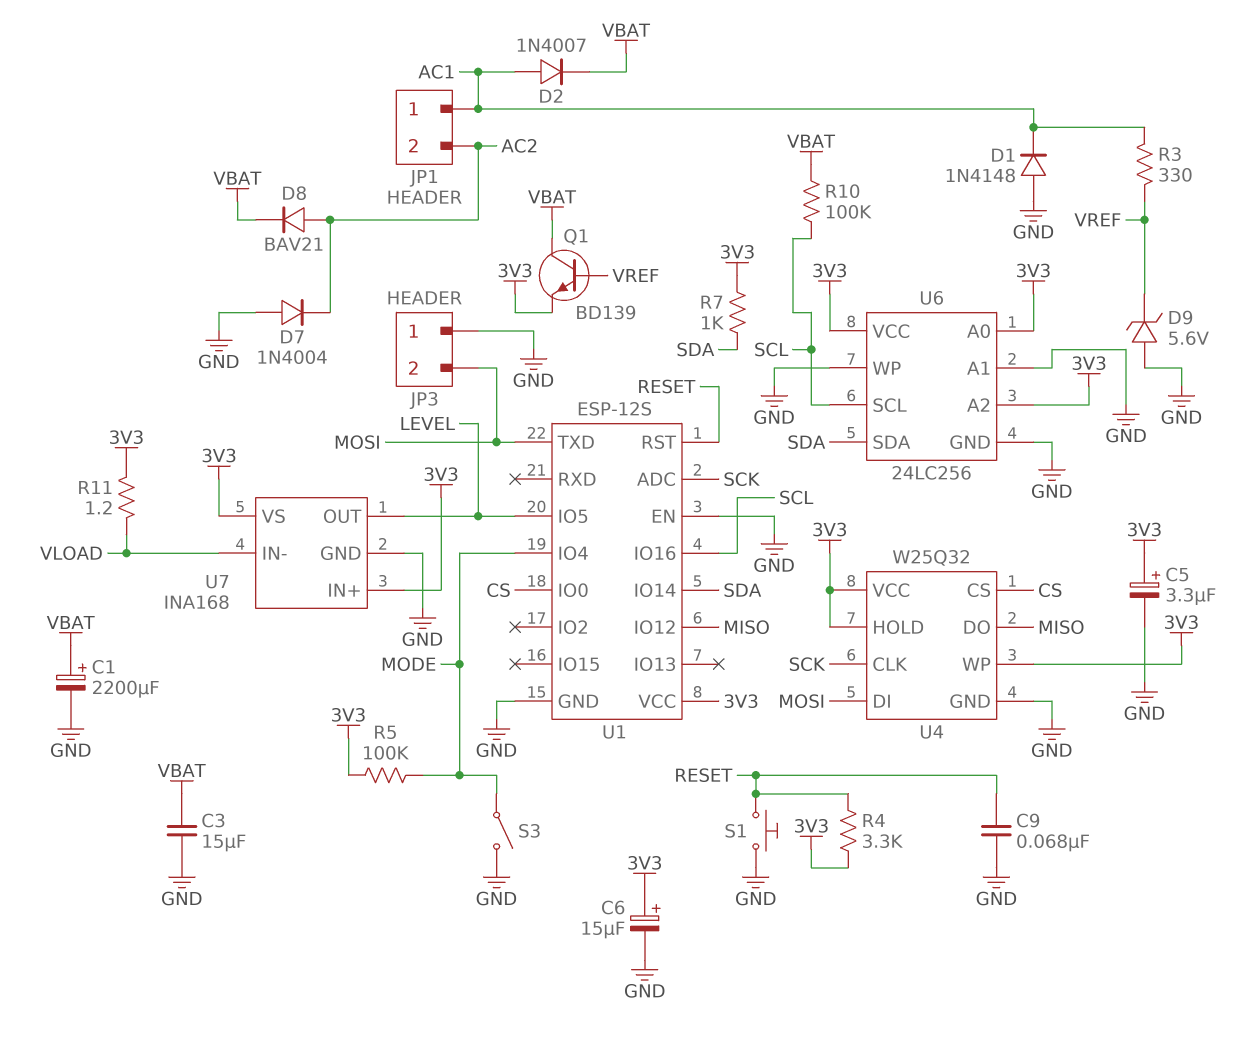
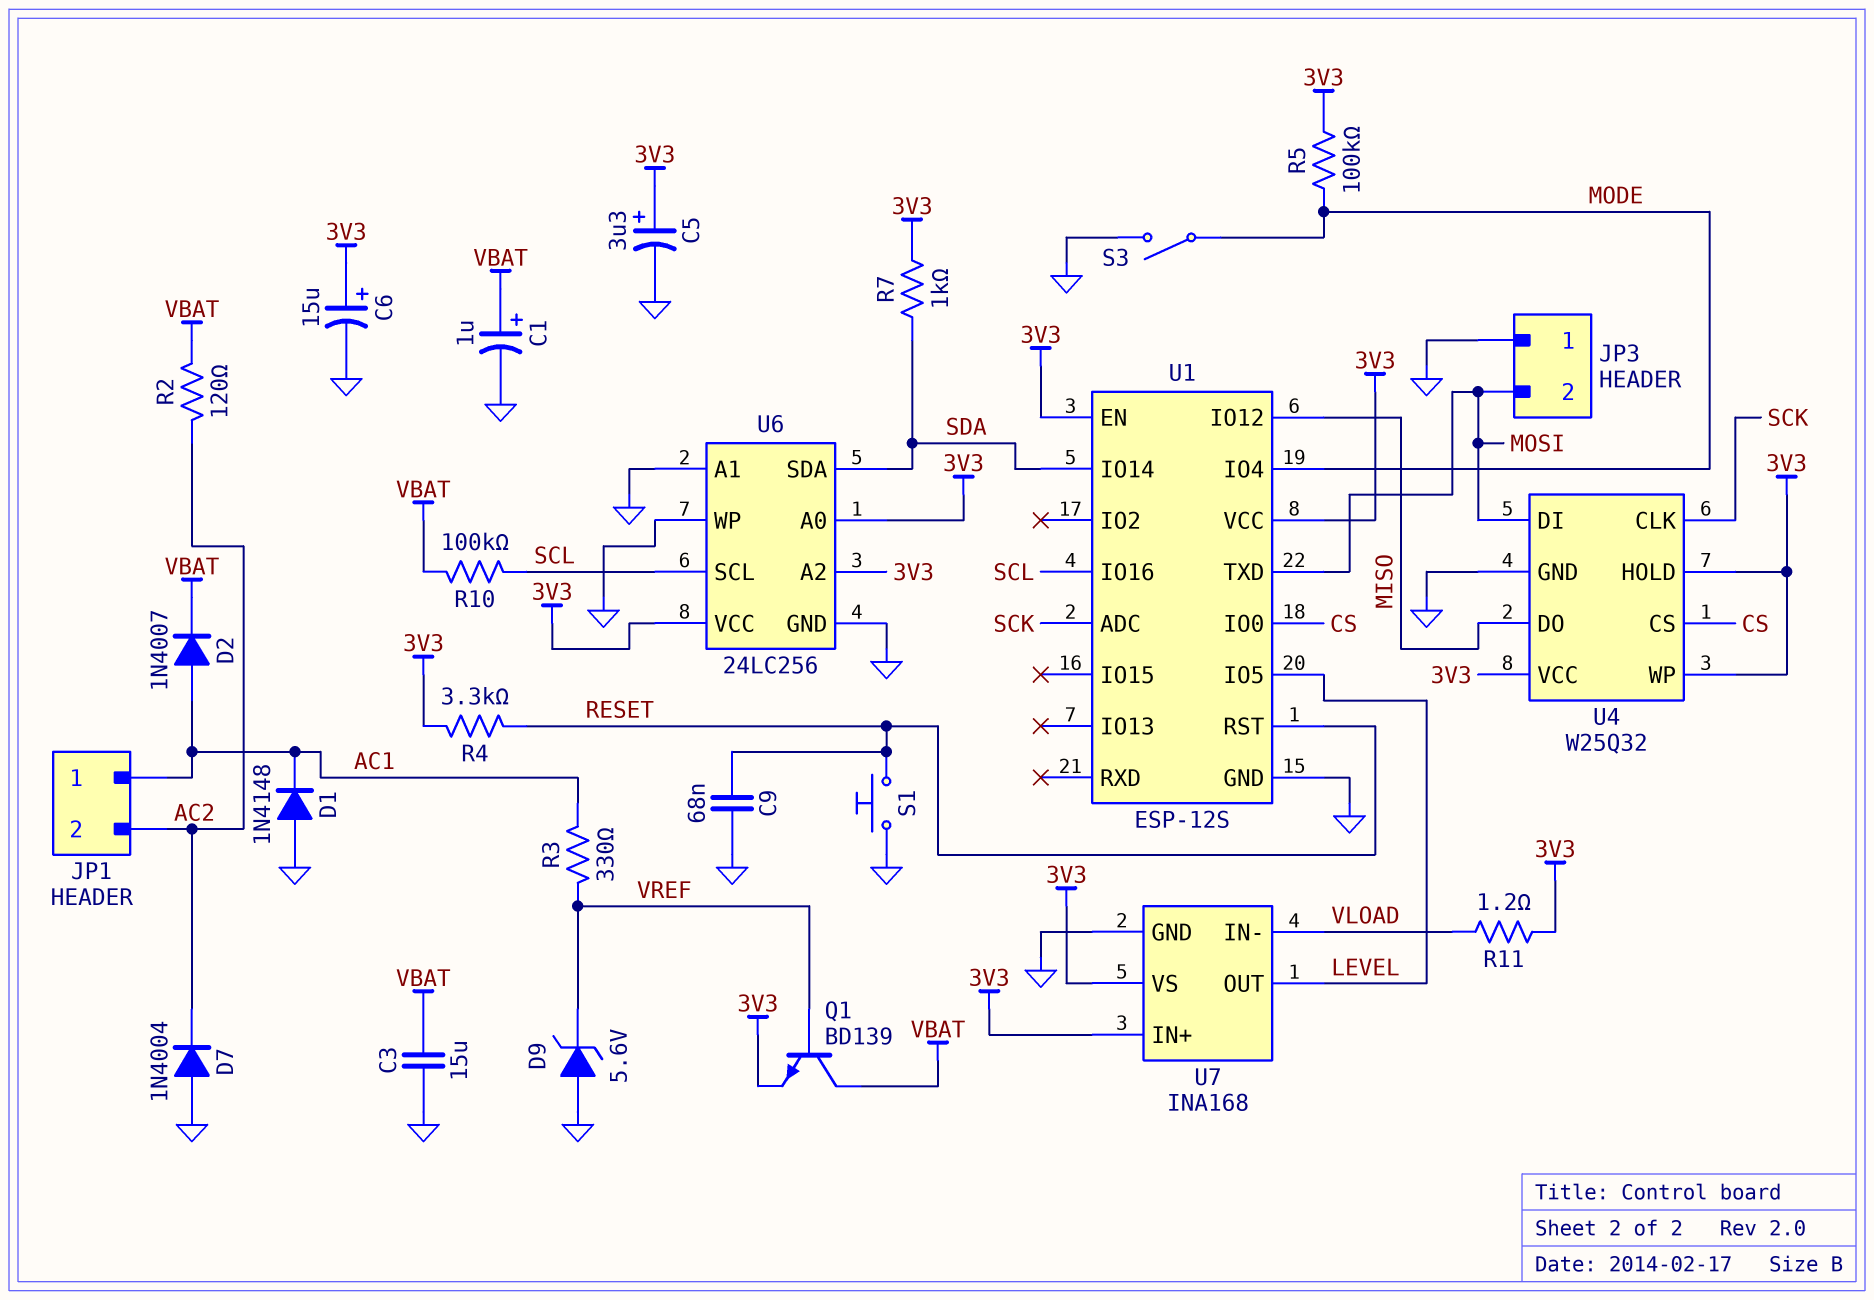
C1: 2200uF (plus VBAT, minus GND) -> 1uF (plus VBAT, minus GND)
D8: diode BAV21 (A AC2, K VBAT) -> none
R2: none -> 120 (AC2, VBAT)
U1 pin EN: GND -> 3V3

